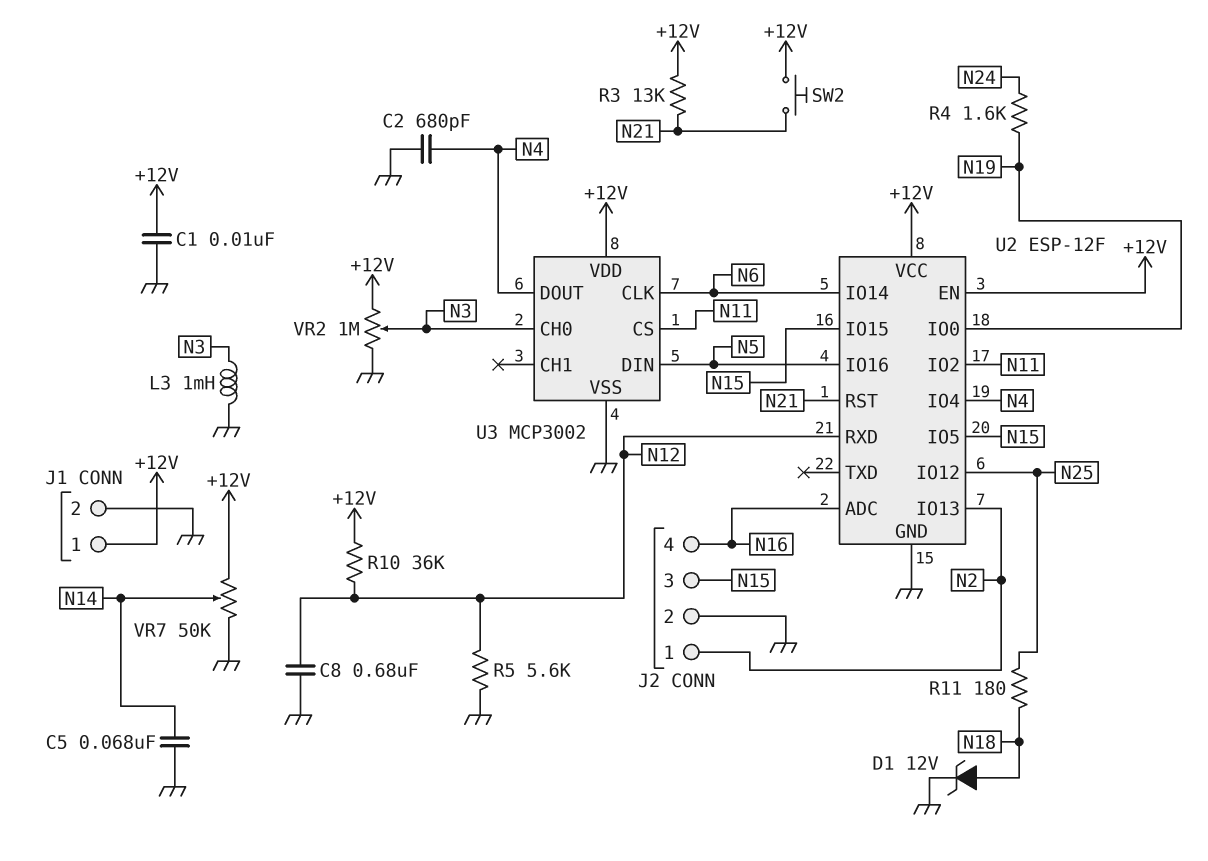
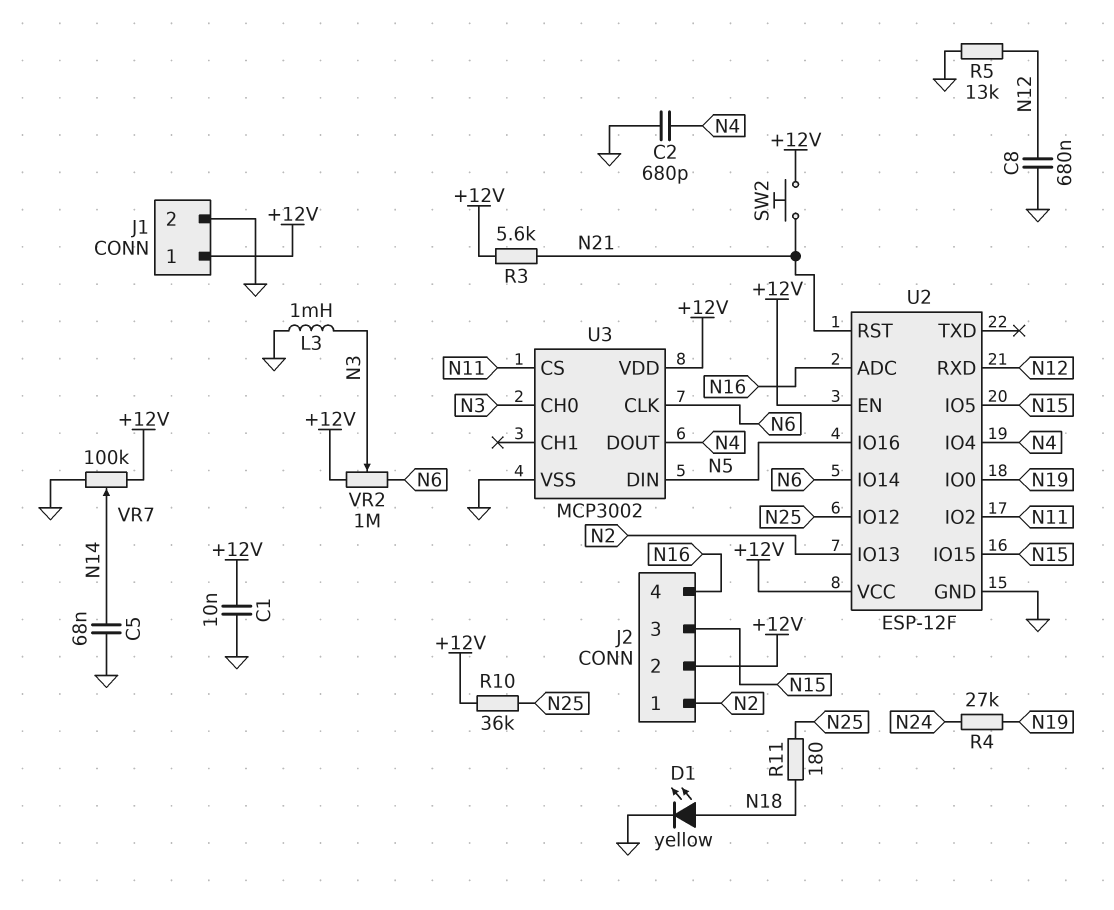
D1: zener 12V (A N18, K GND) -> LED yellow (A N18, K GND)
J2 pin 2: GND -> +12V
R3: 13k (+12V, N21) -> 5.6k (+12V, N21)
R4: 1.6k (N19, N24) -> 27k (N19, N24)
R5: 5.6k (GND, N12) -> 13k (GND, N12)
R10: 36k (+12V, N12) -> 36k (+12V, N25)
VR2: 1M (+12V, GND, wiper N3) -> 1M (+12V, N6, wiper N3)
VR7: 50k (+12V, GND, wiper N14) -> 100k (+12V, GND, wiper N14)

